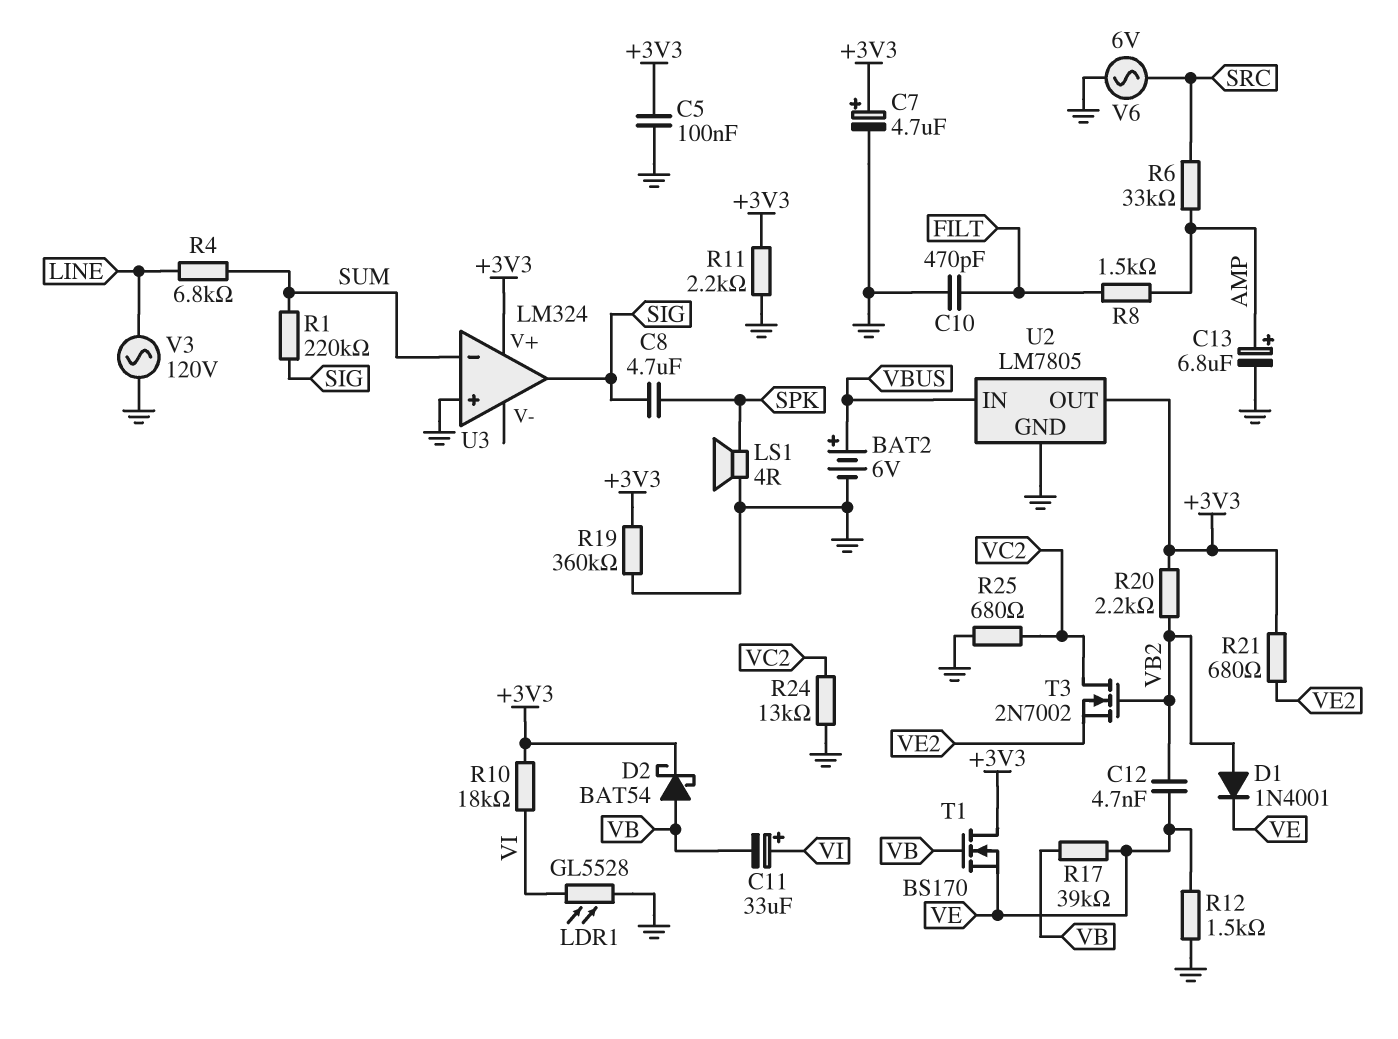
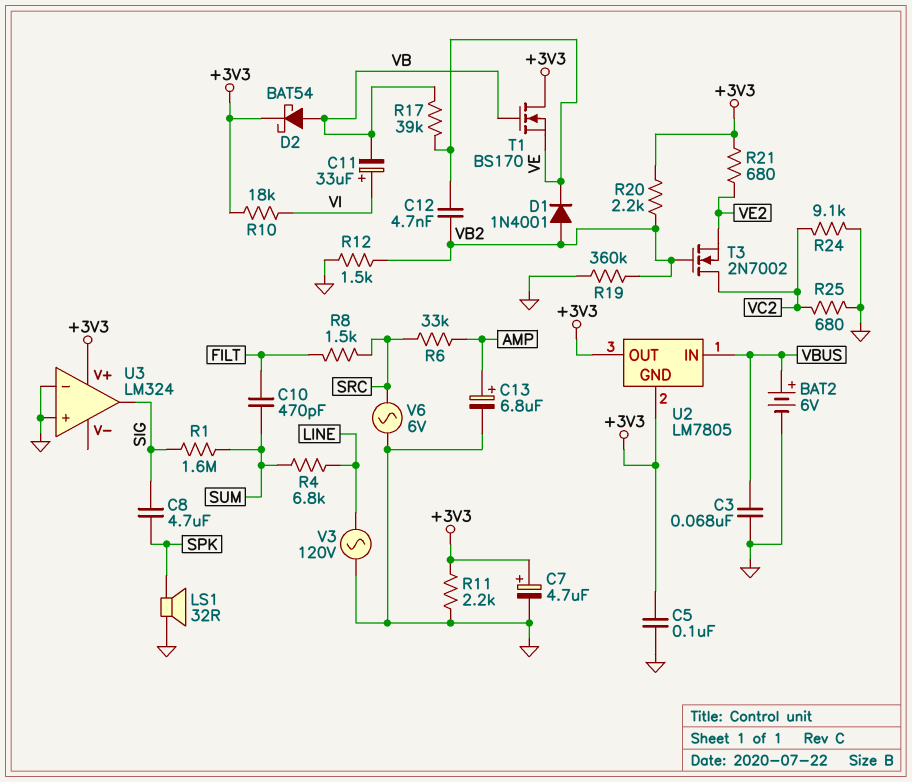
C3: none -> 68nF (GND, VBUS)
C10: 470pF (FILT, GND) -> 470pF (FILT, SUM)
LDR1: GL5528 (GND, VI) -> none
LS1: speaker 4R (GND, SPK) -> speaker 32R (GND, SPK)
R1: 220k (SIG, SUM) -> 1.6M (SIG, SUM)
R8: 1.5k (AMP, FILT) -> 1.5k (FILT, SRC)
R12: 1.5k (GND, VE) -> 1.5k (GND, VB2)
R19: 360k (+3V3, GND) -> 360k (GND, VB2)
R24: 13k (GND, VC2) -> 9.1k (GND, VC2)
U2 pin GND: GND -> +3V3
U3 pin in-: SUM -> GND

